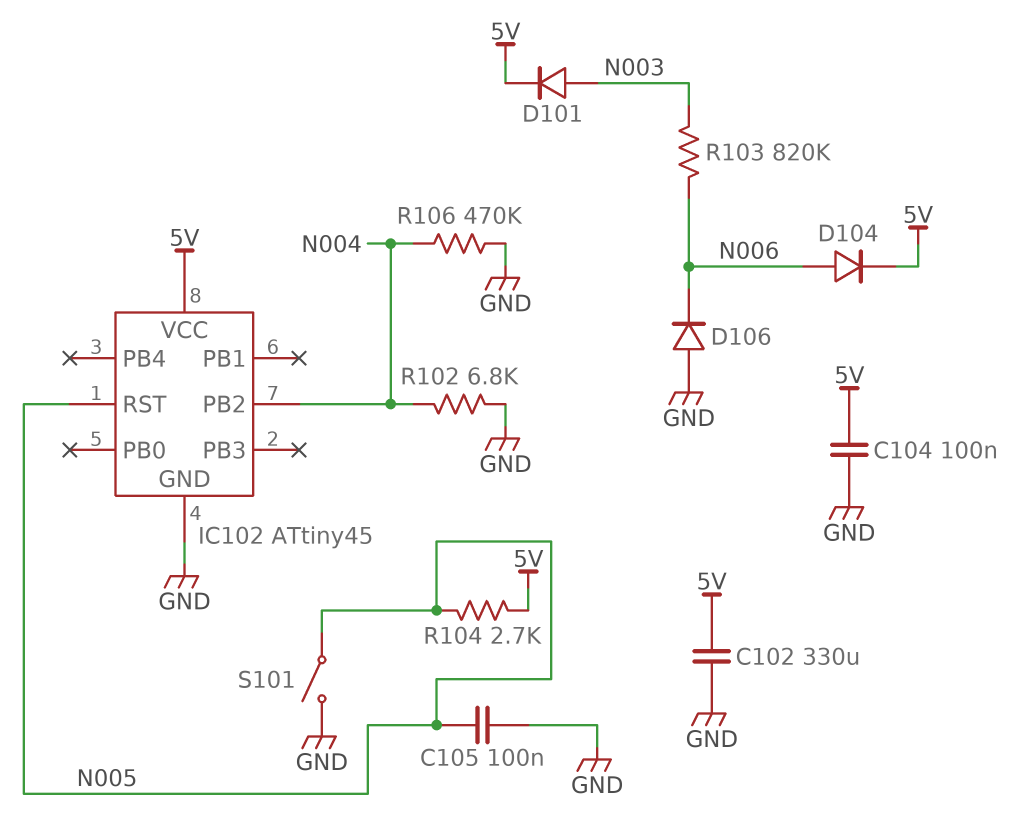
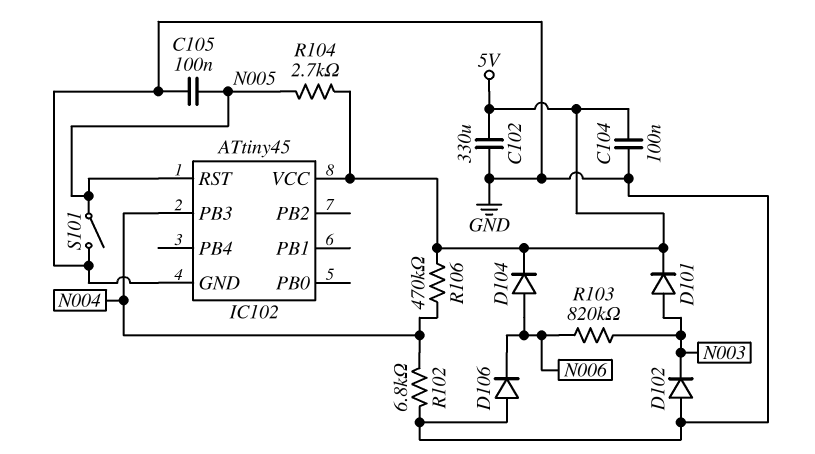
D102: none -> diode (A GND, K N003)
IC102 pin PB2: N004 -> none
IC102 pin PB3: none -> N004
R106: 470k (GND, N004) -> 470k (5V, N004)

